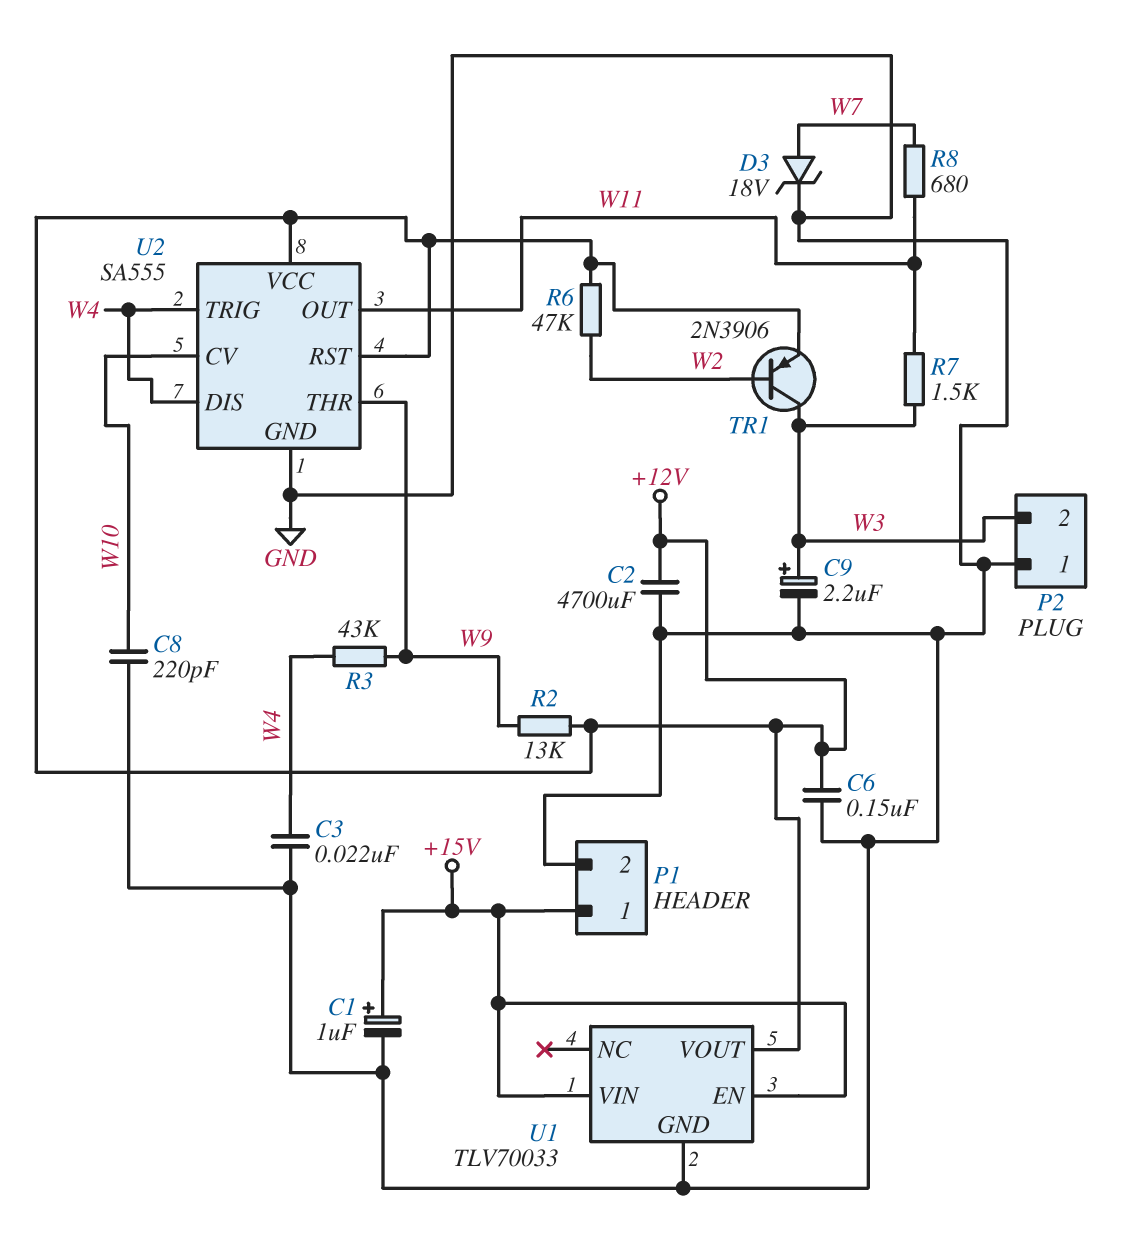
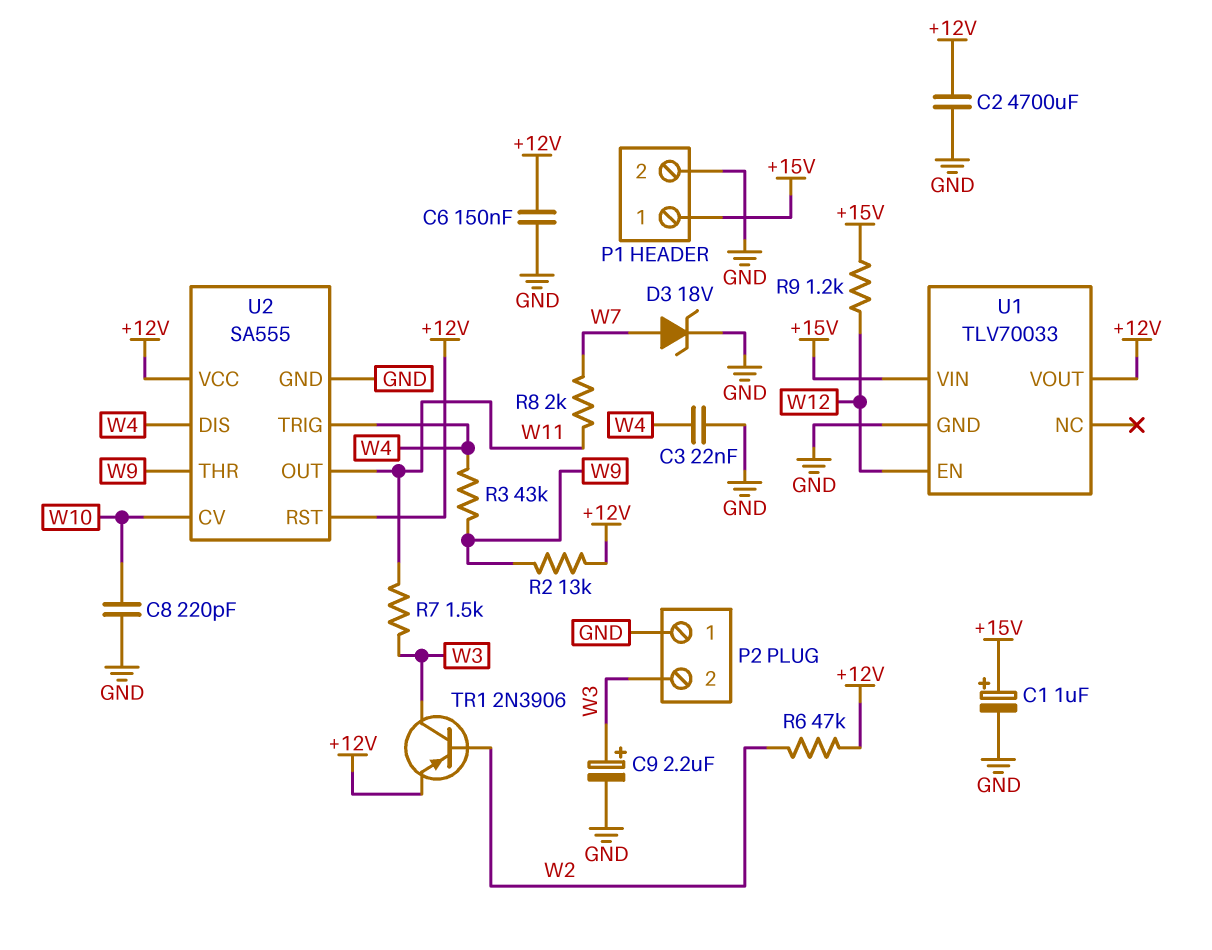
R8: 680 (W7, W11) -> 2k (W7, W11)
R9: none -> 1.2k (+15V, W12)
U1 pin EN: +15V -> W12

